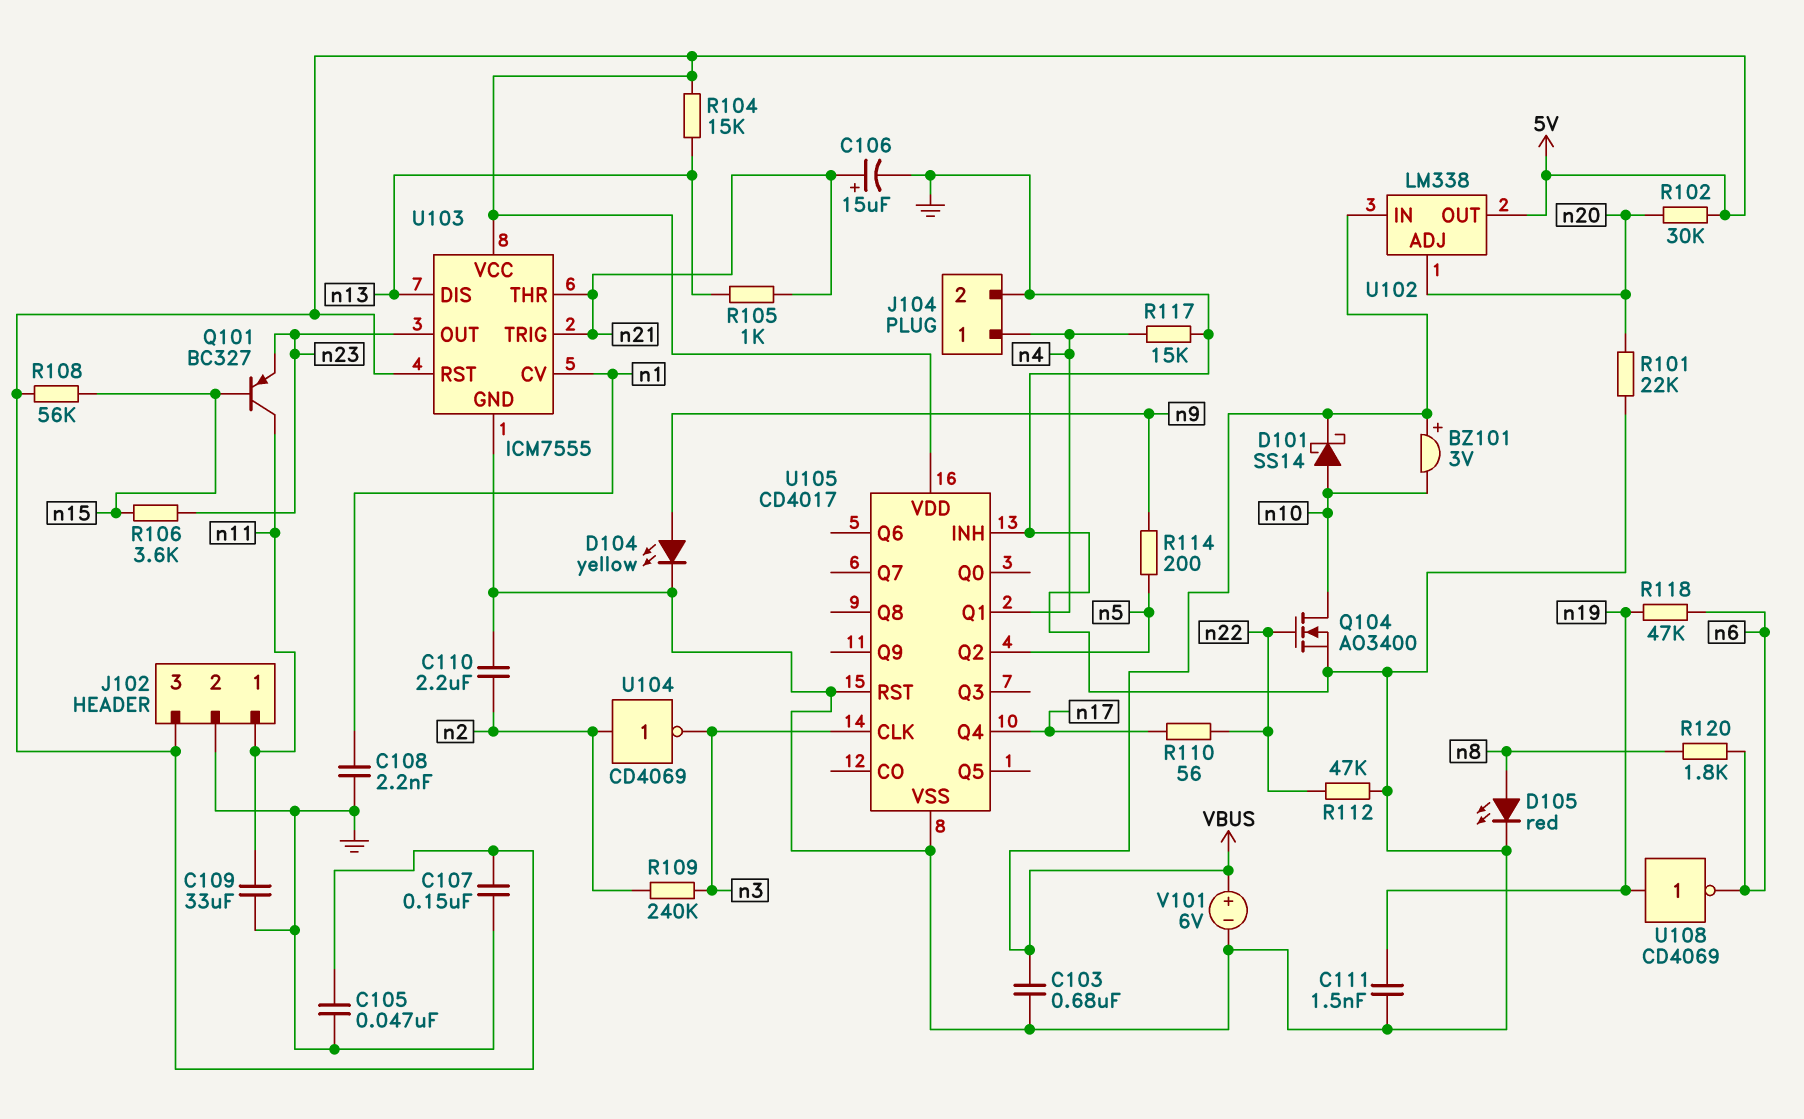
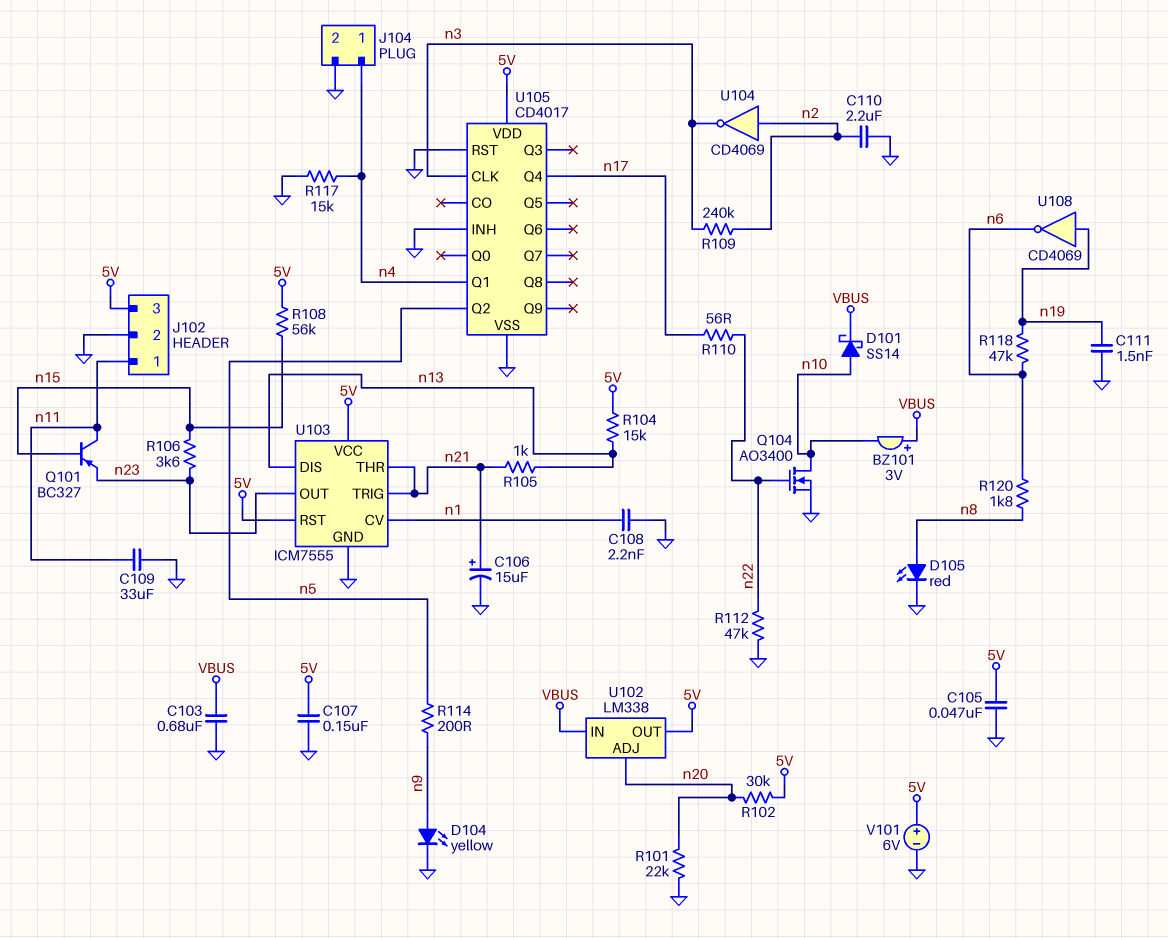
V101: 6V (plus VBUS, minus GND) -> 6V (plus 5V, minus GND)

